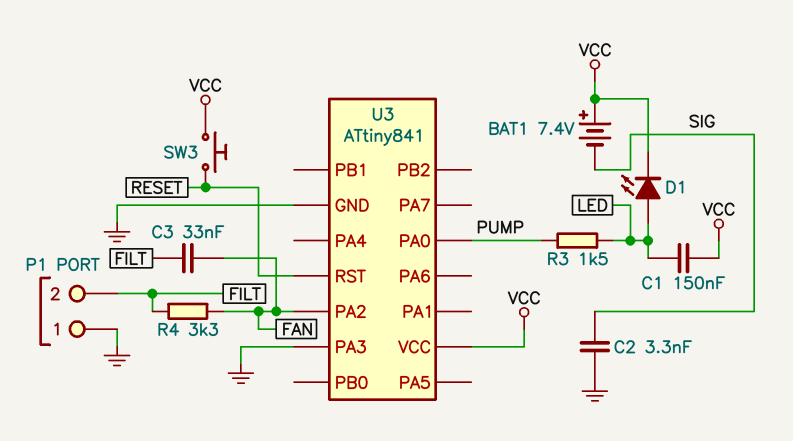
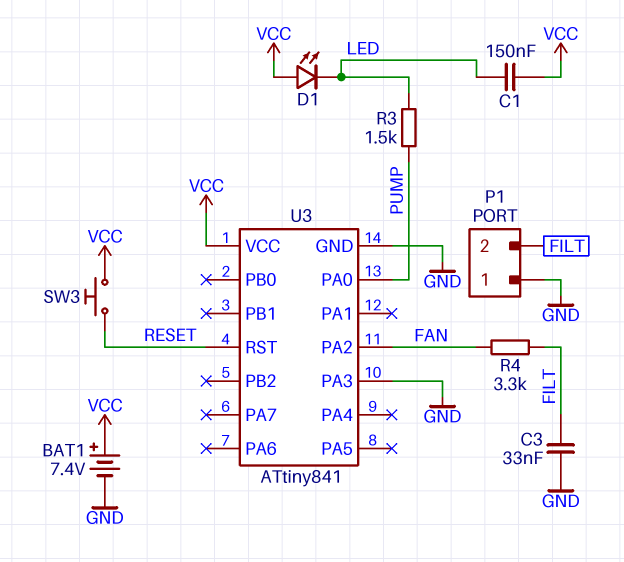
BAT1: 7.4V (plus VCC, minus SIG) -> 7.4V (plus VCC, minus GND)
C2: 3.3nF (GND, SIG) -> none
C3: 33nF (FAN, FILT) -> 33nF (FILT, GND)
D1: LED (A LED, K VCC) -> LED (A VCC, K LED)

